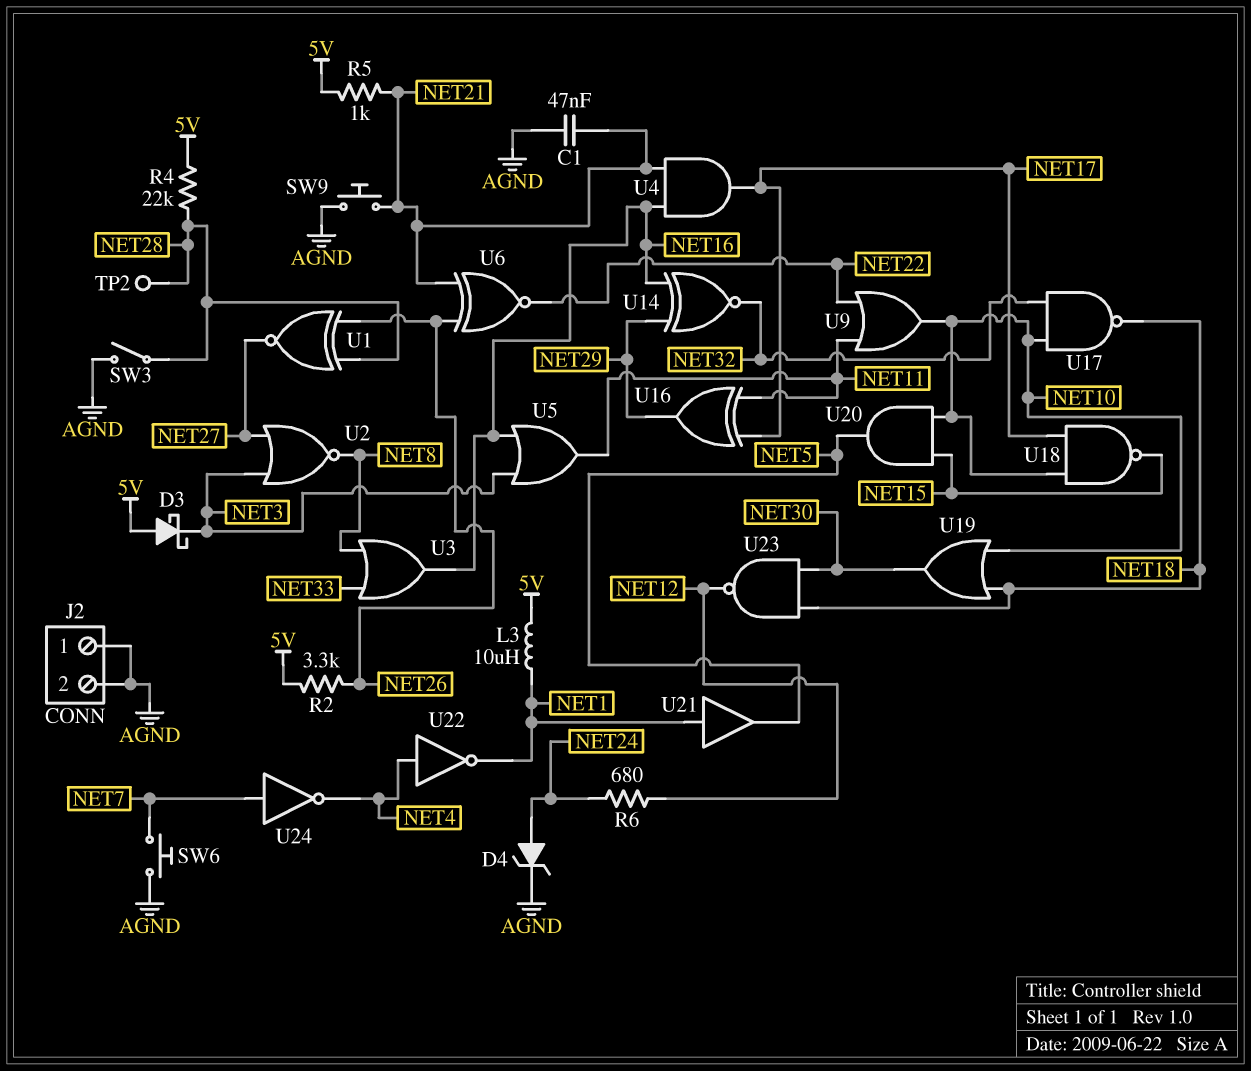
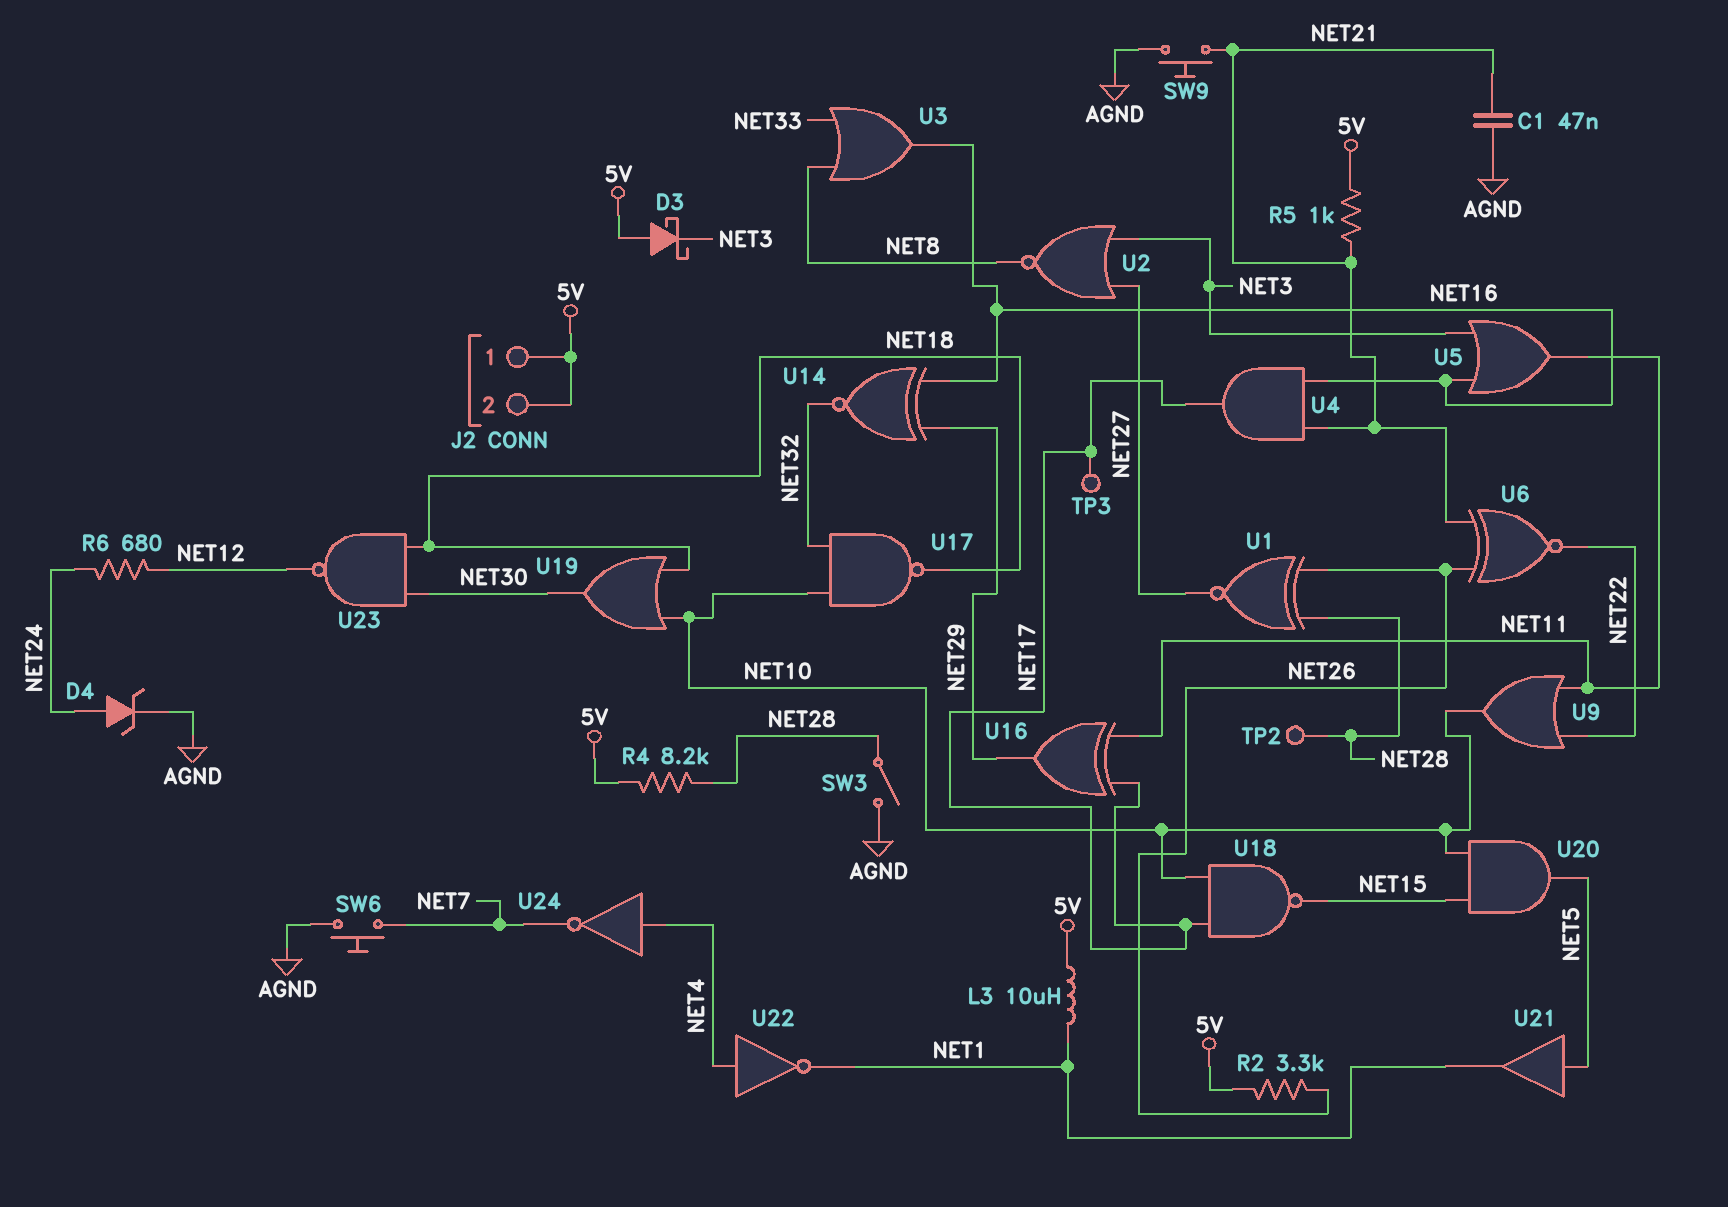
J2 pin 1: AGND -> 5V
J2 pin 2: AGND -> 5V
R4: 22k (5V, NET28) -> 8.2k (5V, NET28)
TP3: none -> test point (NET17)
U21: buffer (in NET1, out NET5) -> buffer (in NET5, out NET1)
U24: NOT (in NET7, out NET4) -> NOT (in NET4, out NET7)

